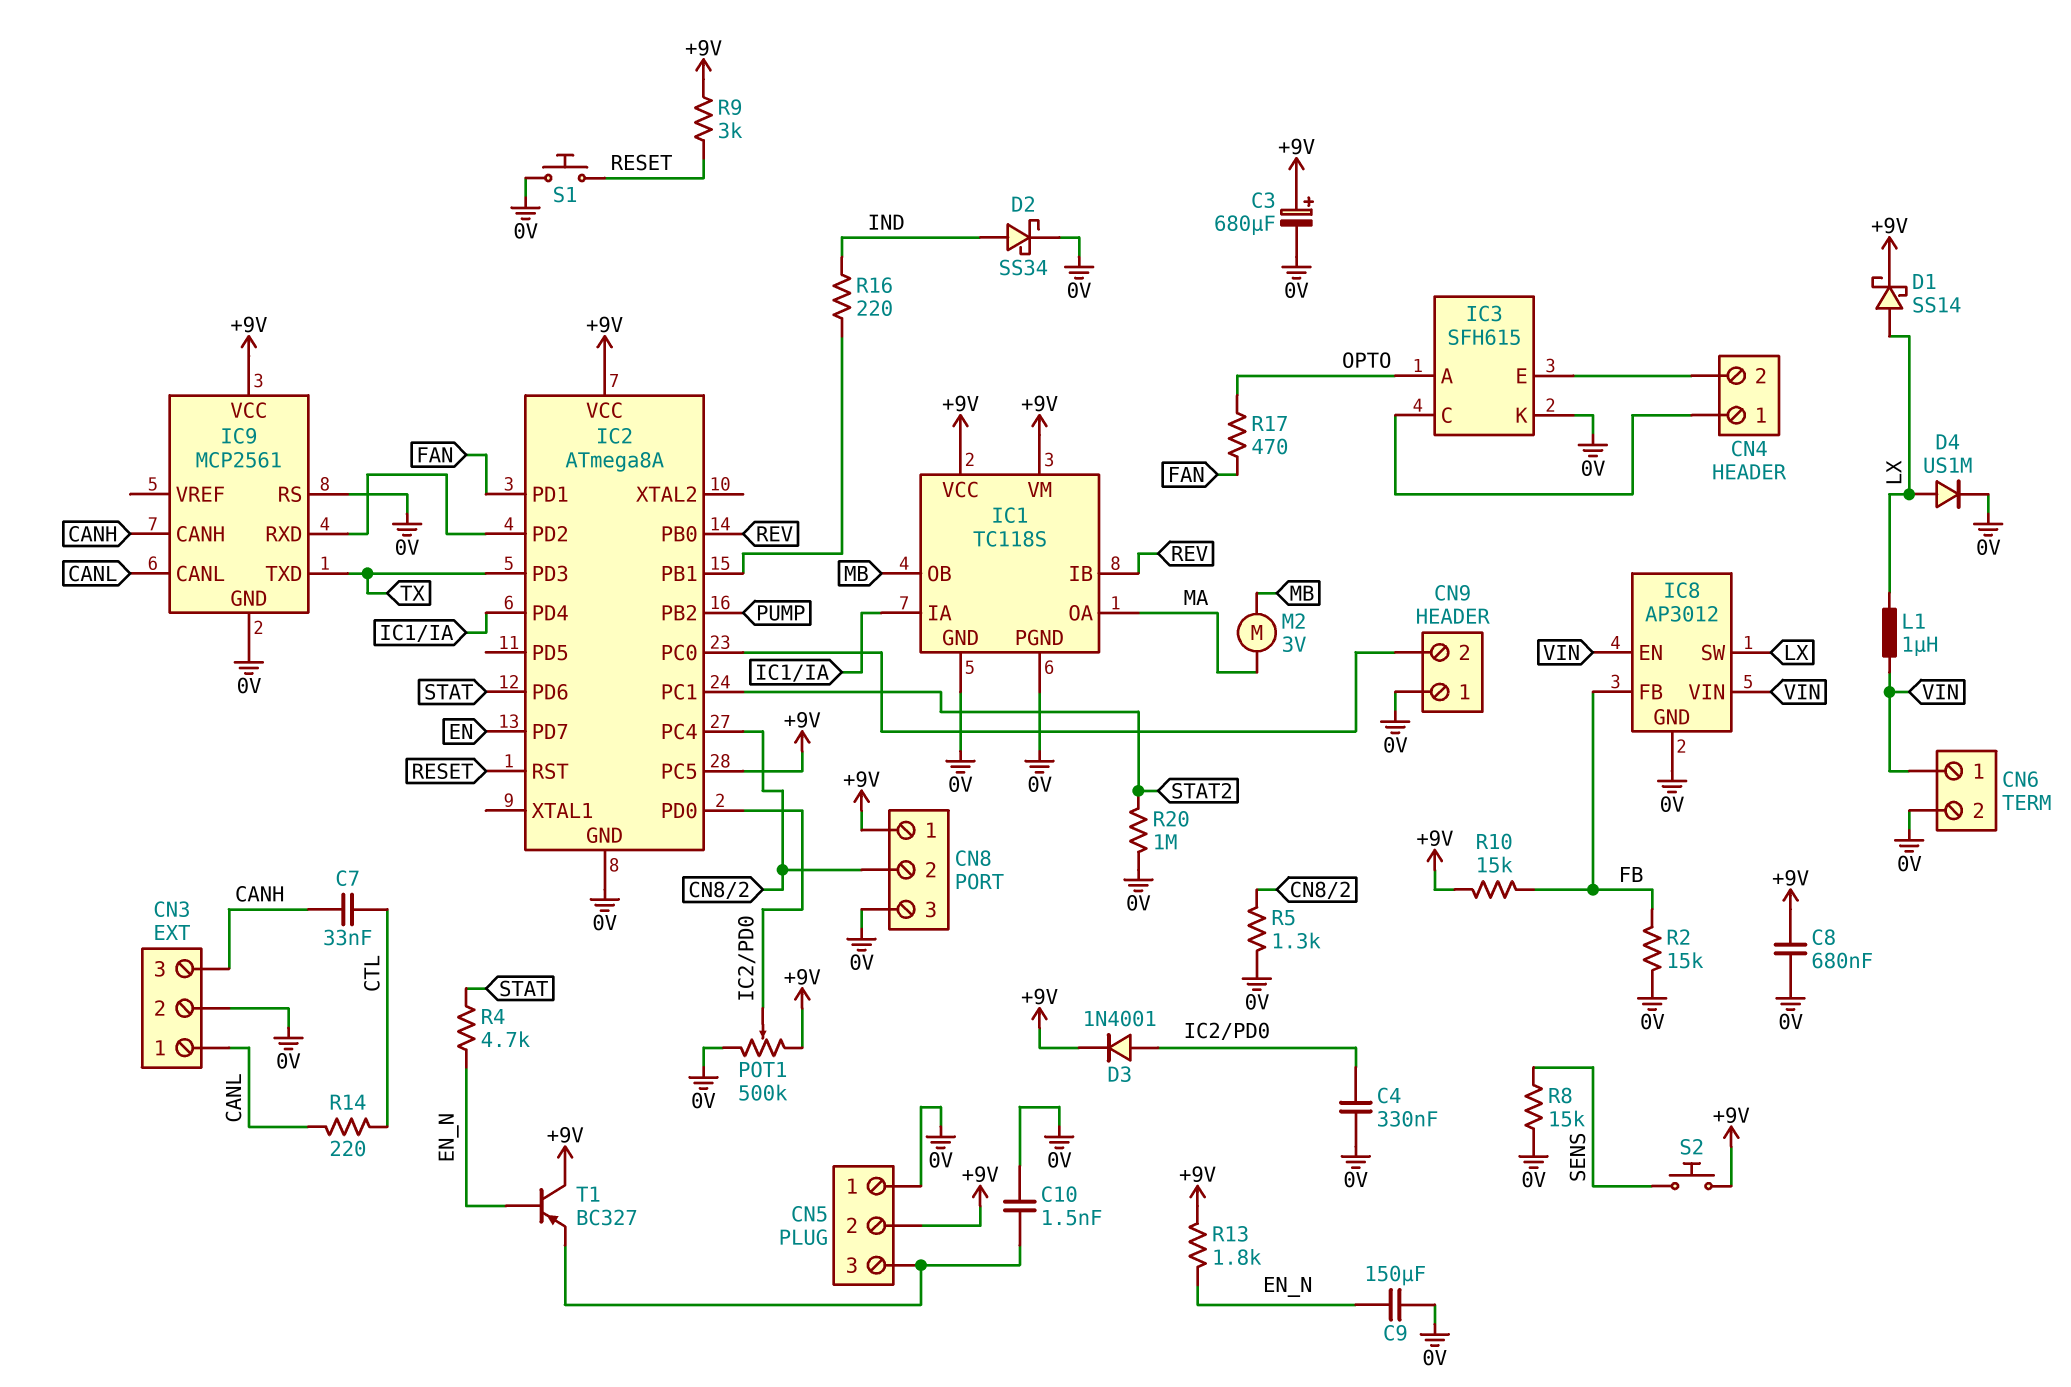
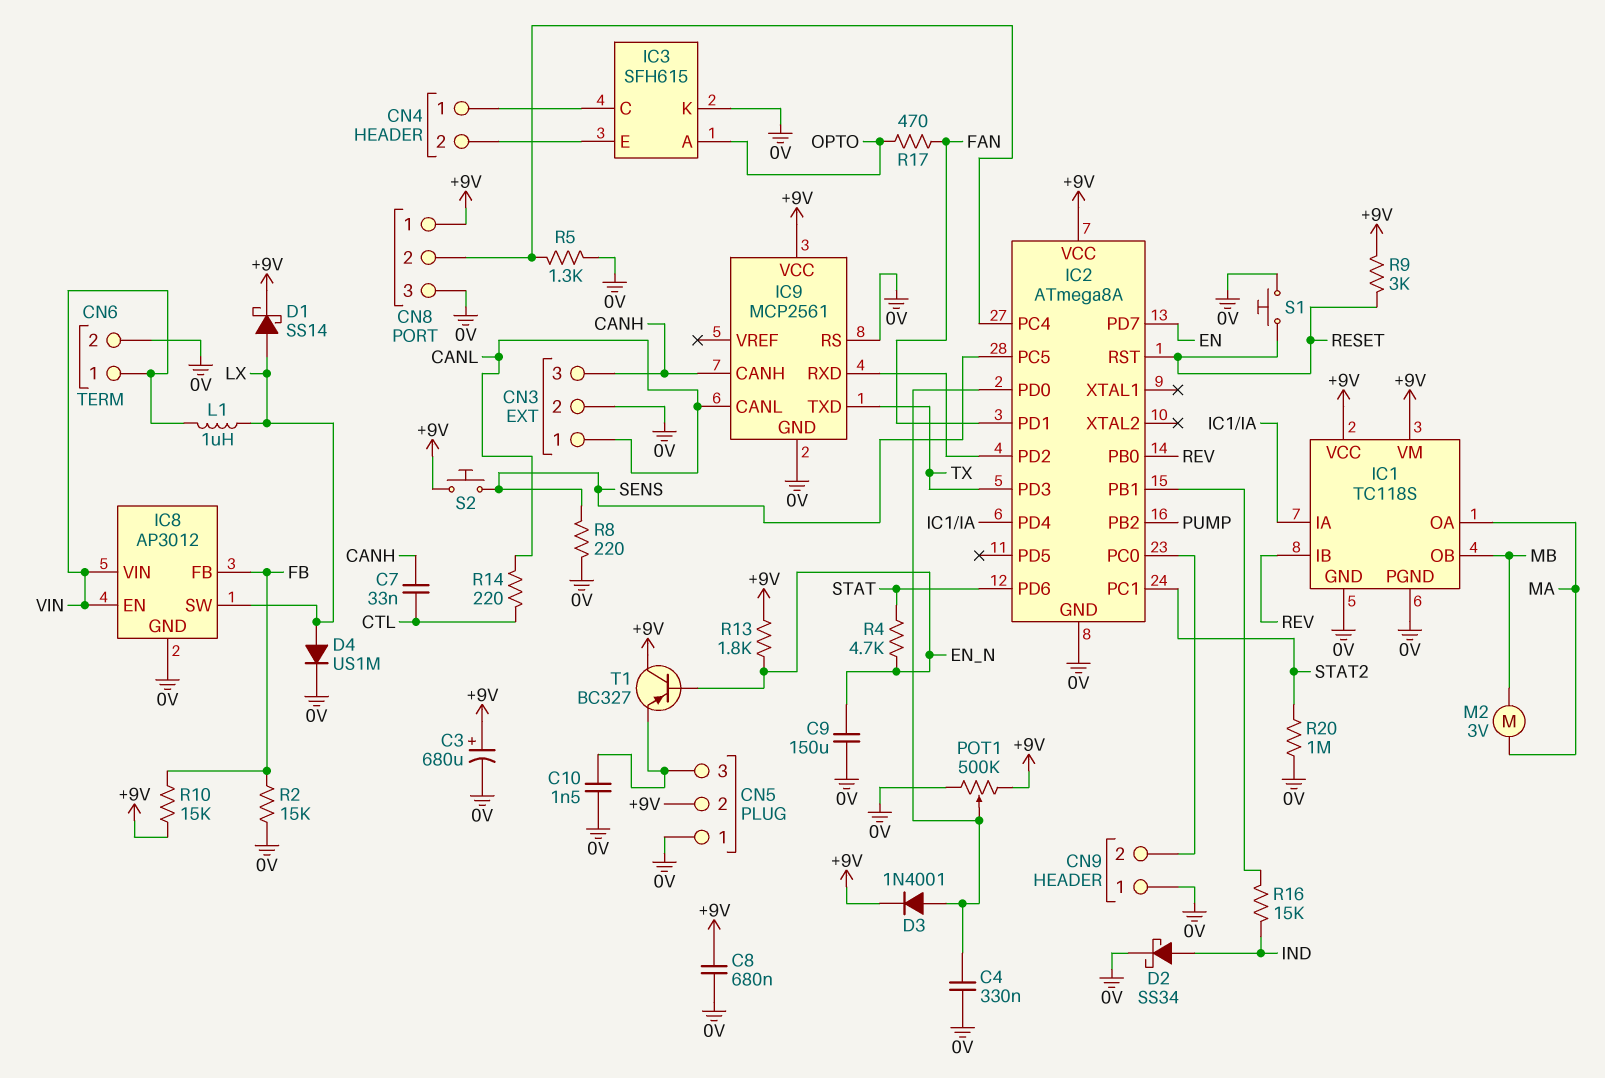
IC2 pin PC5: +9V -> SENS
R8: 15k (0V, SENS) -> 220 (0V, SENS)
R16: 220 (IC2/PB1, IND) -> 15k (IC2/PB1, IND)

